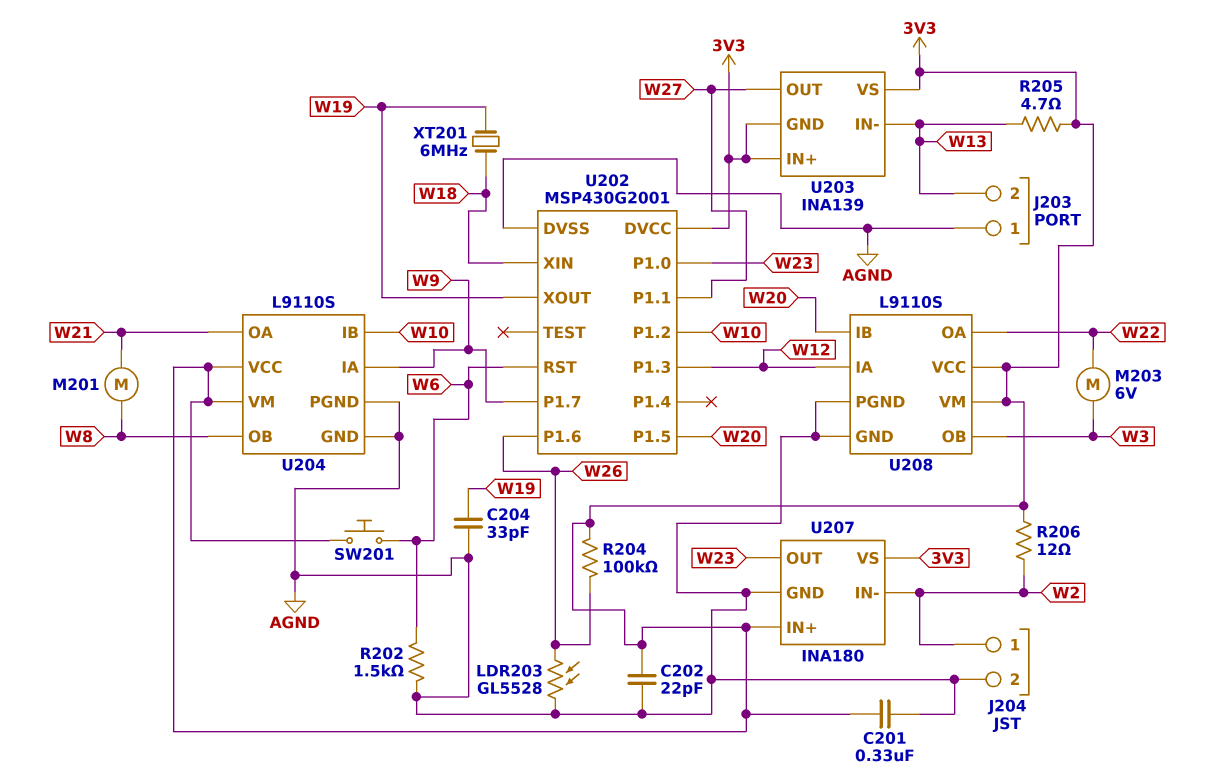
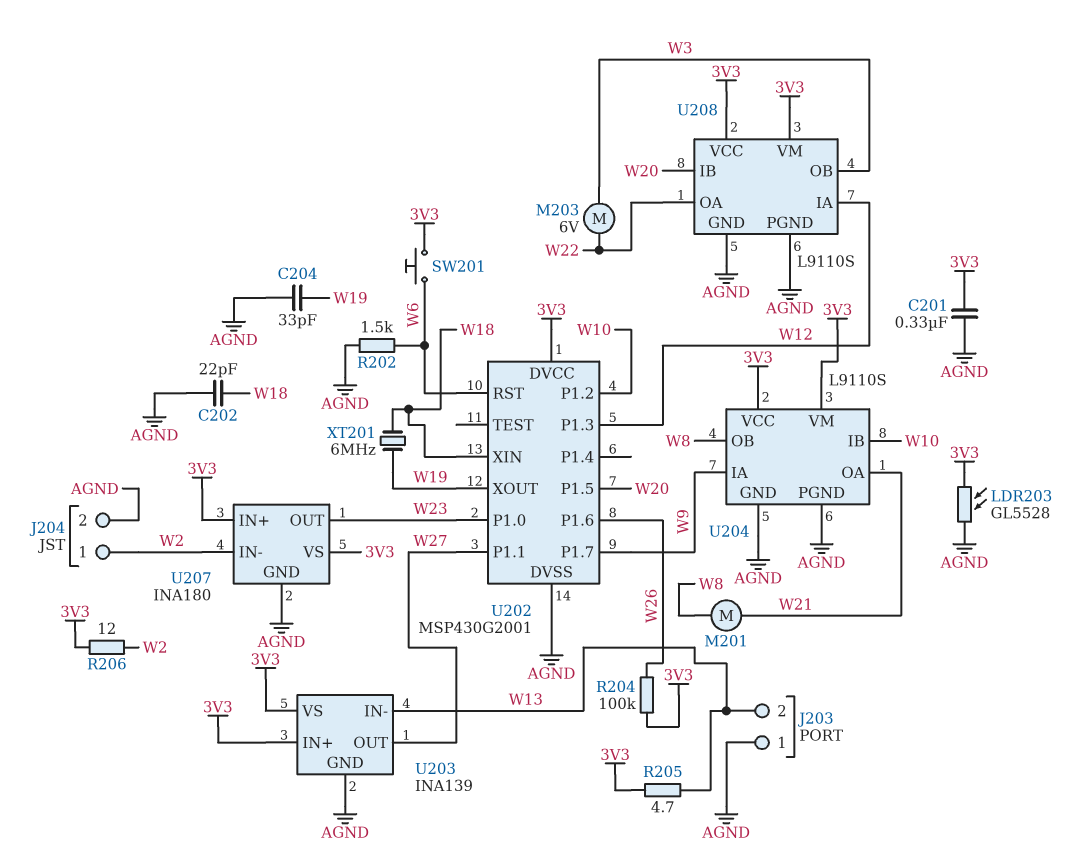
C202: 22pF (3V3, AGND) -> 22pF (AGND, W18)
LDR203: GL5528 (AGND, W26) -> GL5528 (3V3, AGND)
U203 pin GND: 3V3 -> AGND

